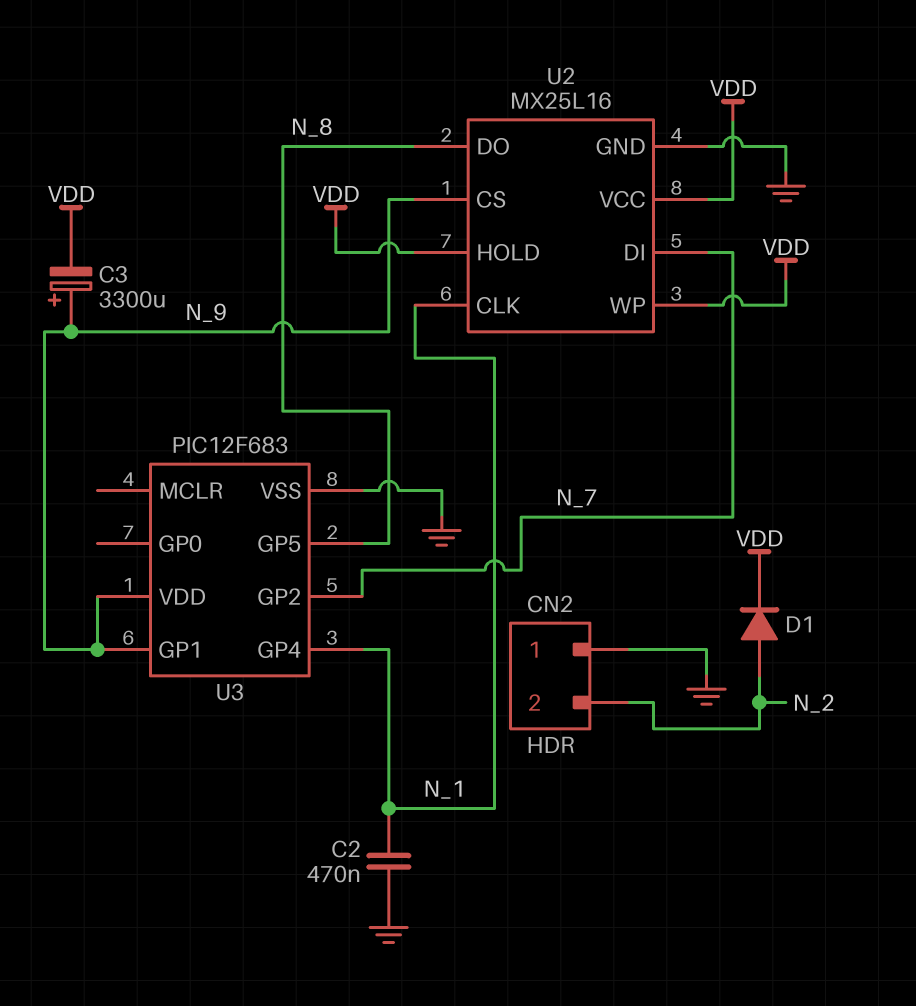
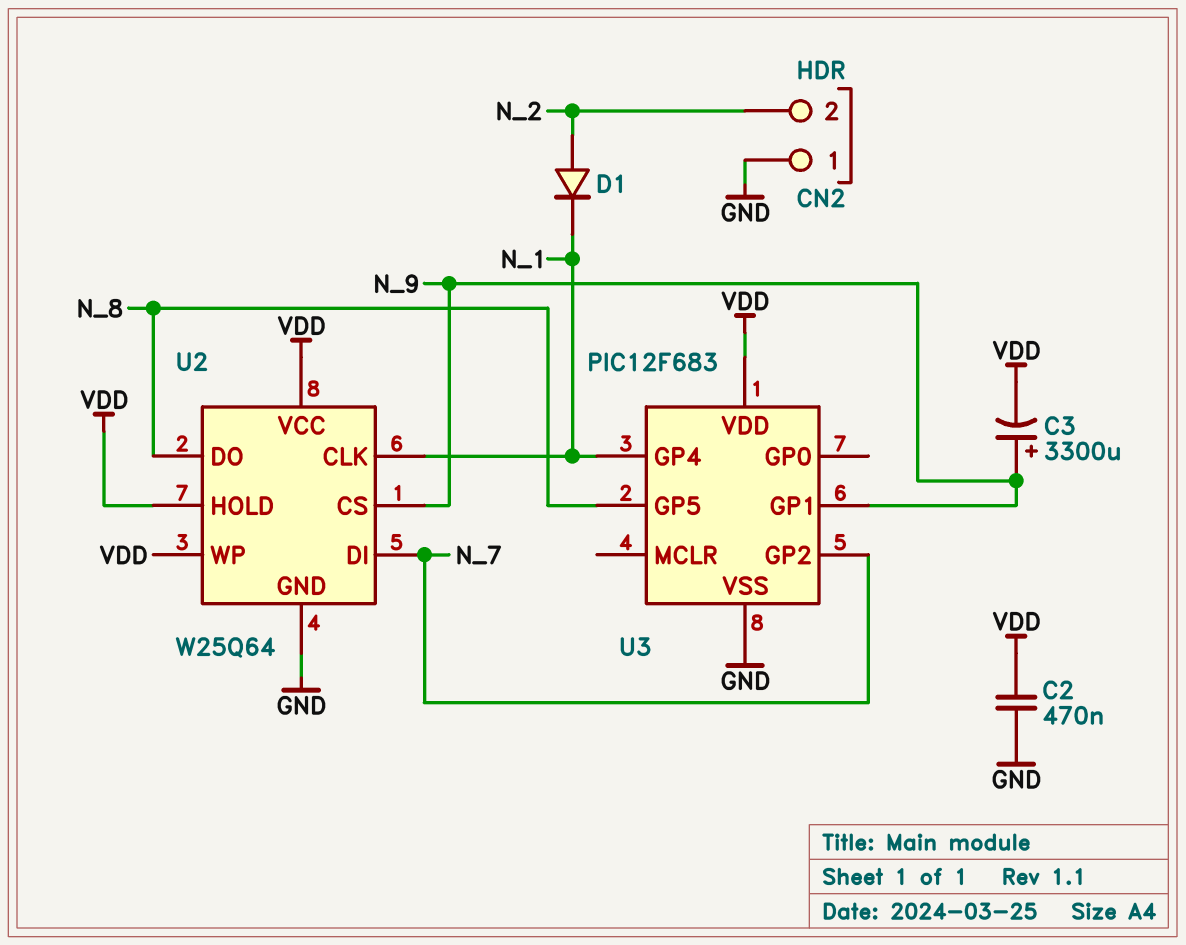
C2: 470nF (GND, N_1) -> 470nF (GND, VDD)
D1: diode (A N_2, K VDD) -> diode (A N_2, K N_1)
U2: MX25L16 -> W25Q64
U3 pin VDD: N_9 -> VDD

